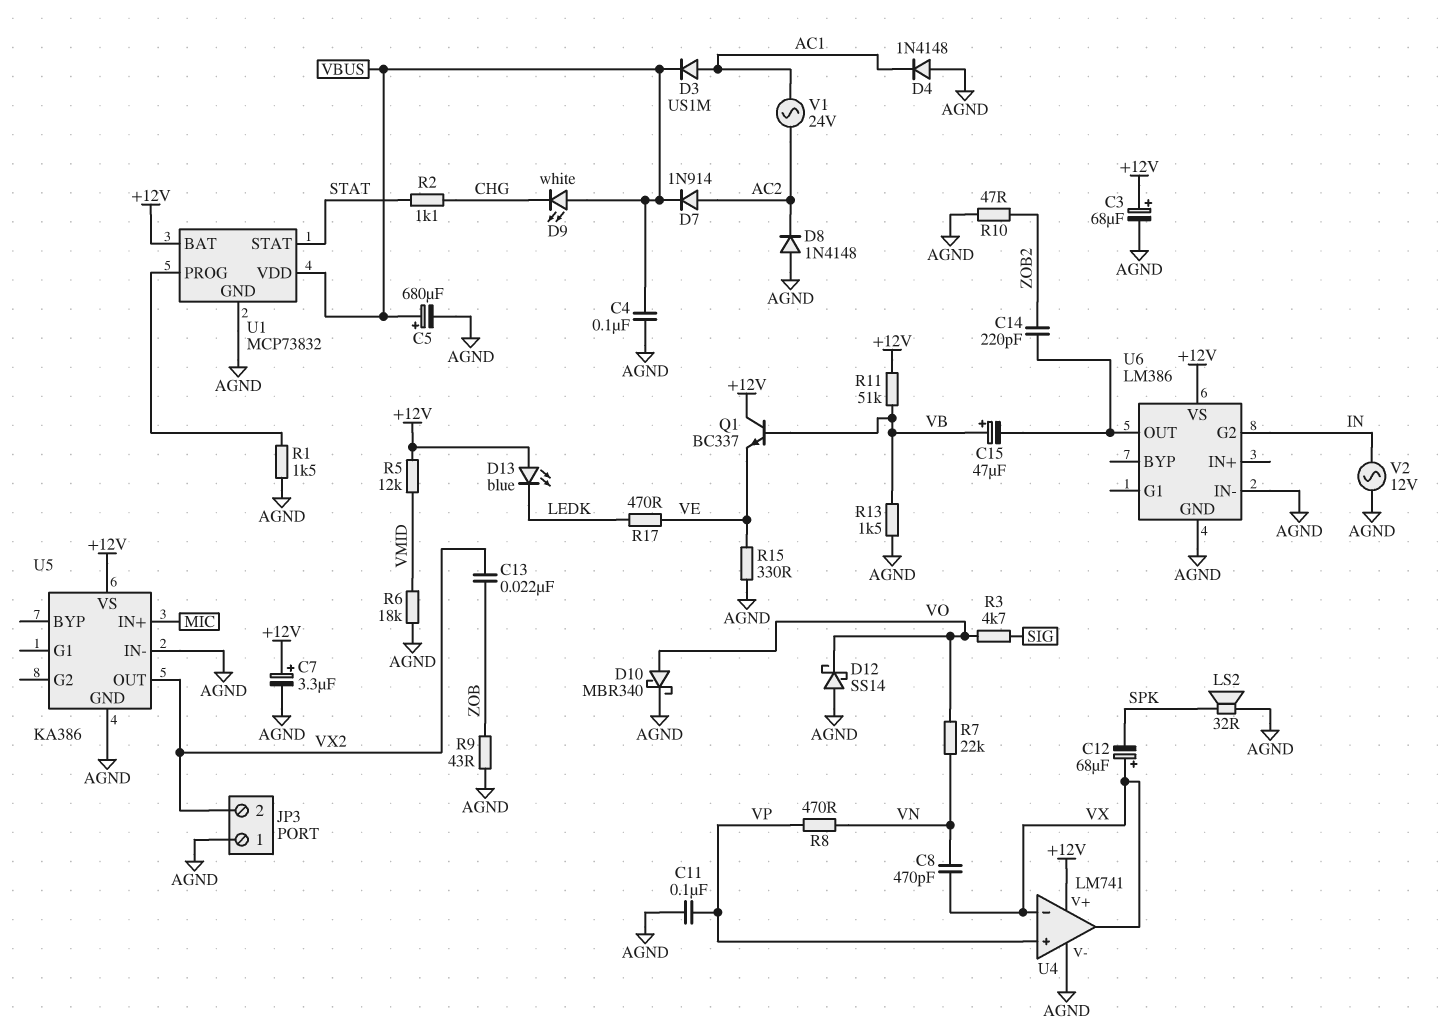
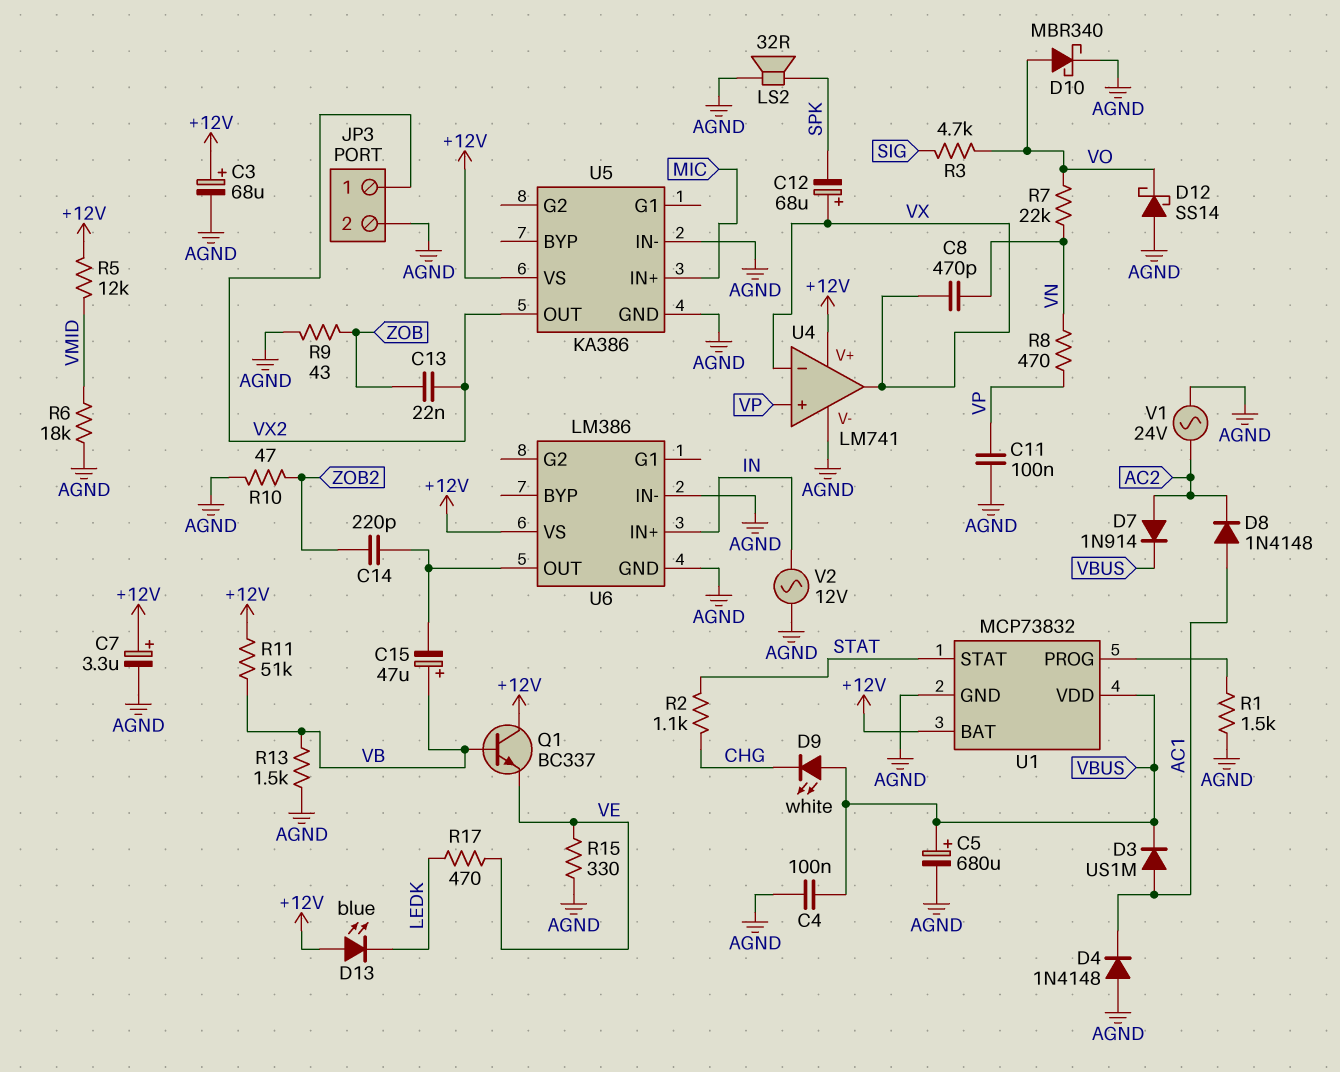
D8: diode 1N4148 (A AGND, K AC2) -> diode 1N4148 (A AC1, K AC2)
JP3 pin 1: AGND -> VX2
JP3 pin 2: VX2 -> AGND
U6 pin G2: IN -> none
U6 pin IN+: none -> IN
V1: AC 24V (AC1, AC2) -> AC 24V (AC2, AGND)

